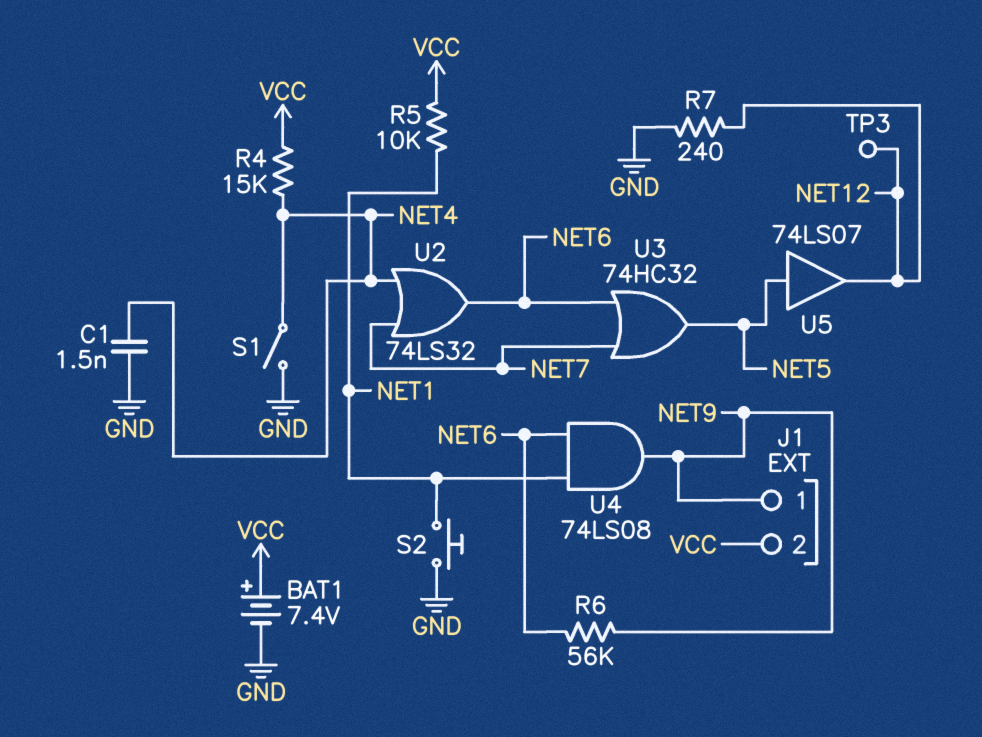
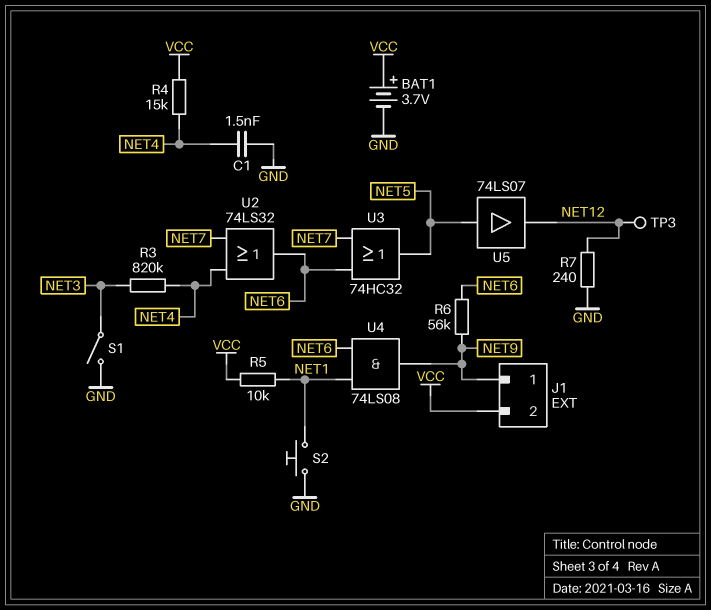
BAT1: 7.4V (plus VCC, minus GND) -> 3.7V (plus VCC, minus GND)
R3: none -> 820k (NET3, NET4)
S1: switch (GND, NET4) -> switch (GND, NET3)

